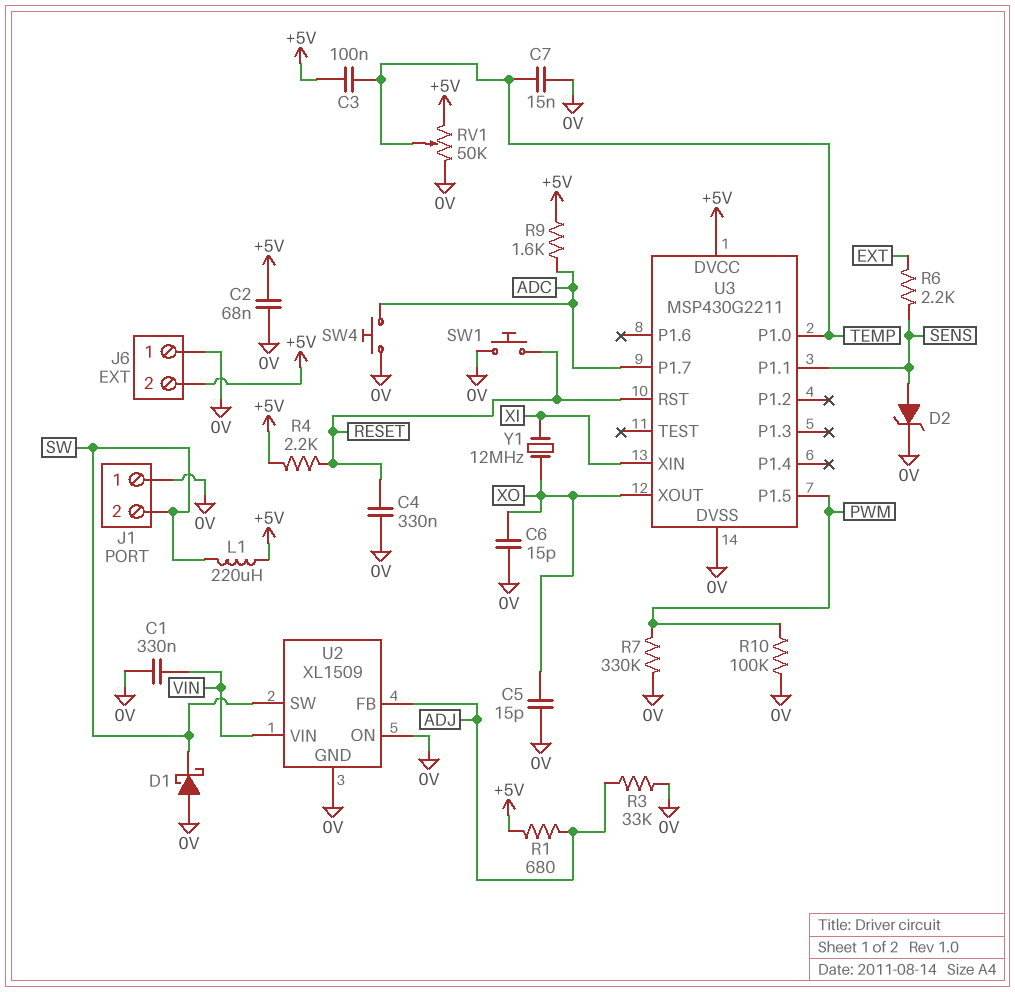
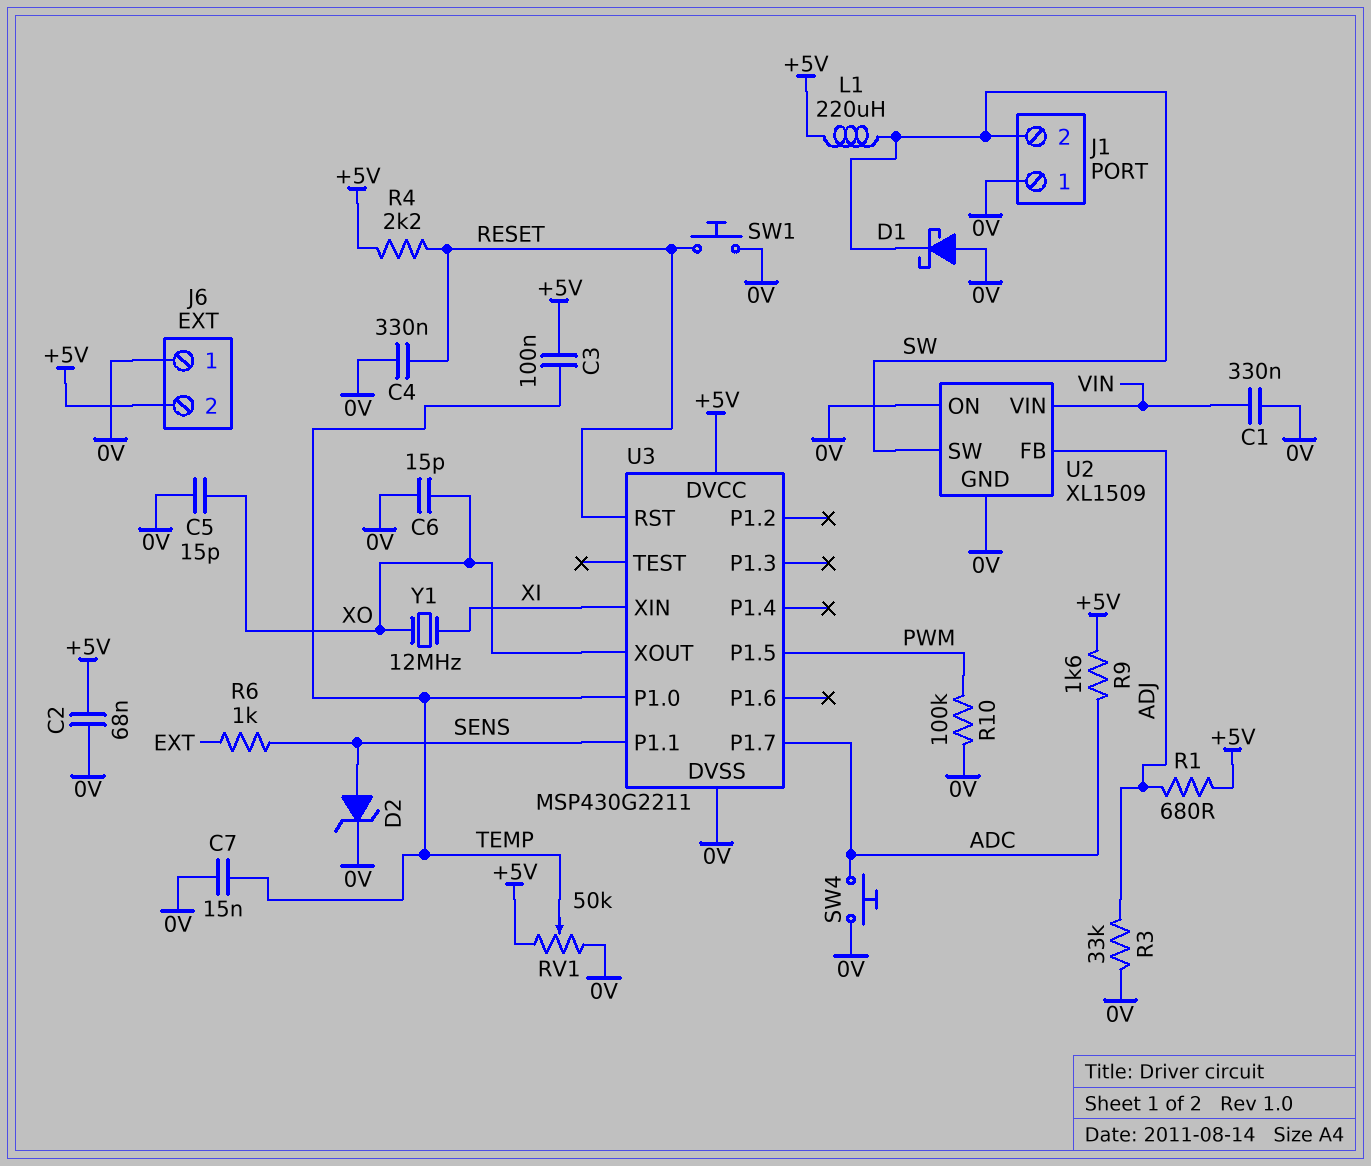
R6: 2.2k (EXT, SENS) -> 1k (EXT, SENS)
R7: 330k (0V, PWM) -> none

